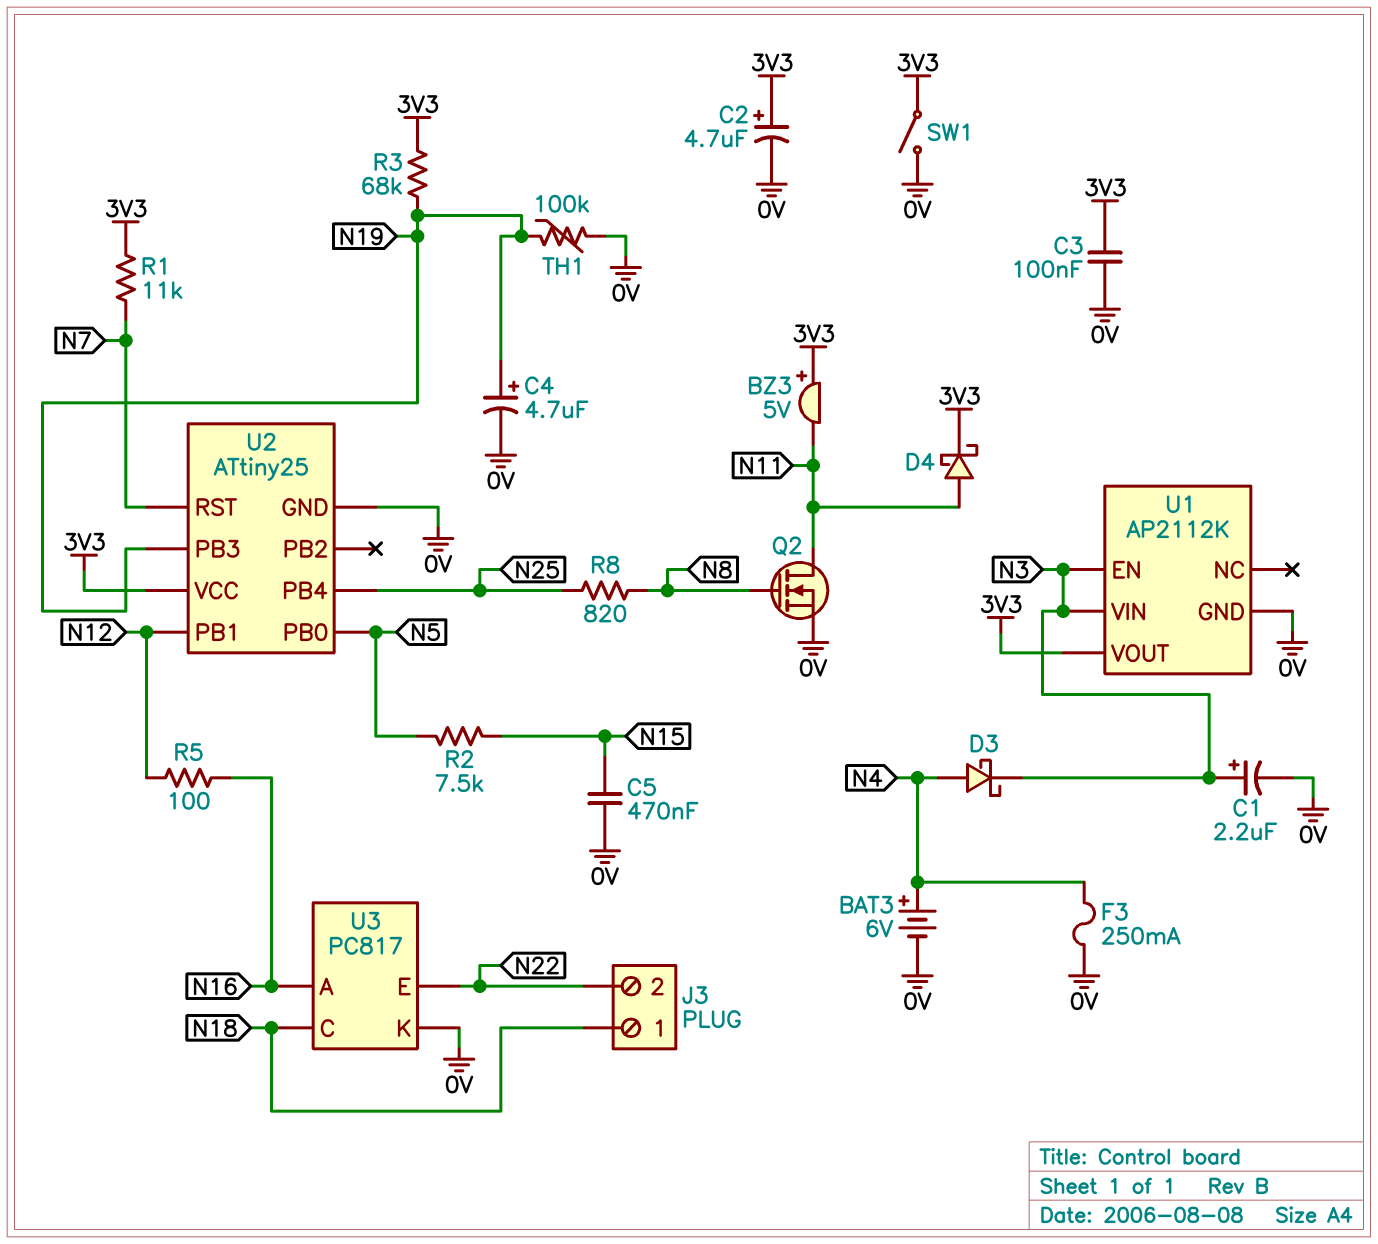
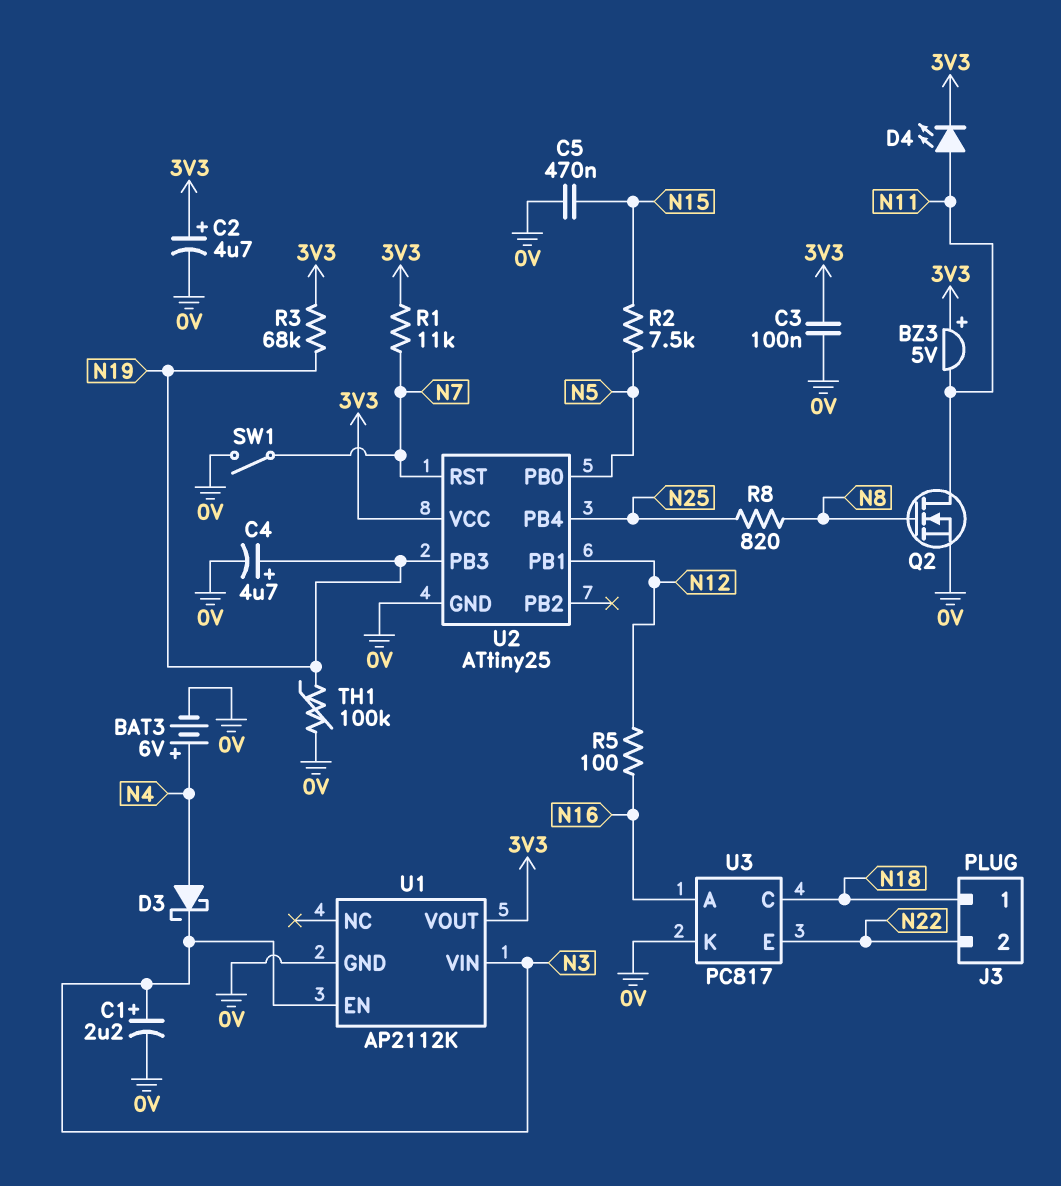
D4: schottky (A N11, K 3V3) -> LED (A N11, K 3V3)
F3: 250mA (0V, N4) -> none
SW1: switch (0V, 3V3) -> switch (0V, N7)

